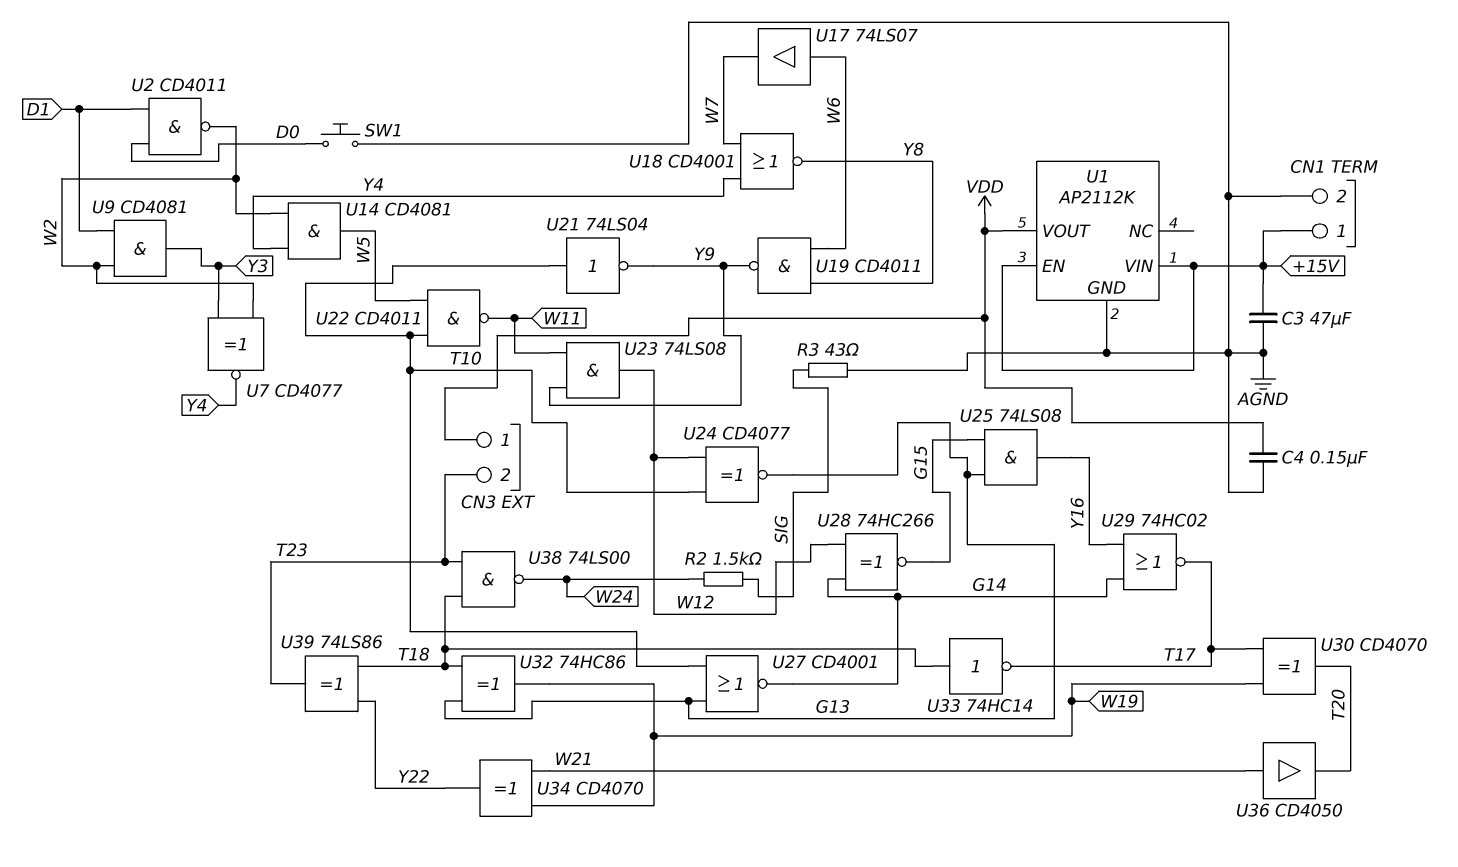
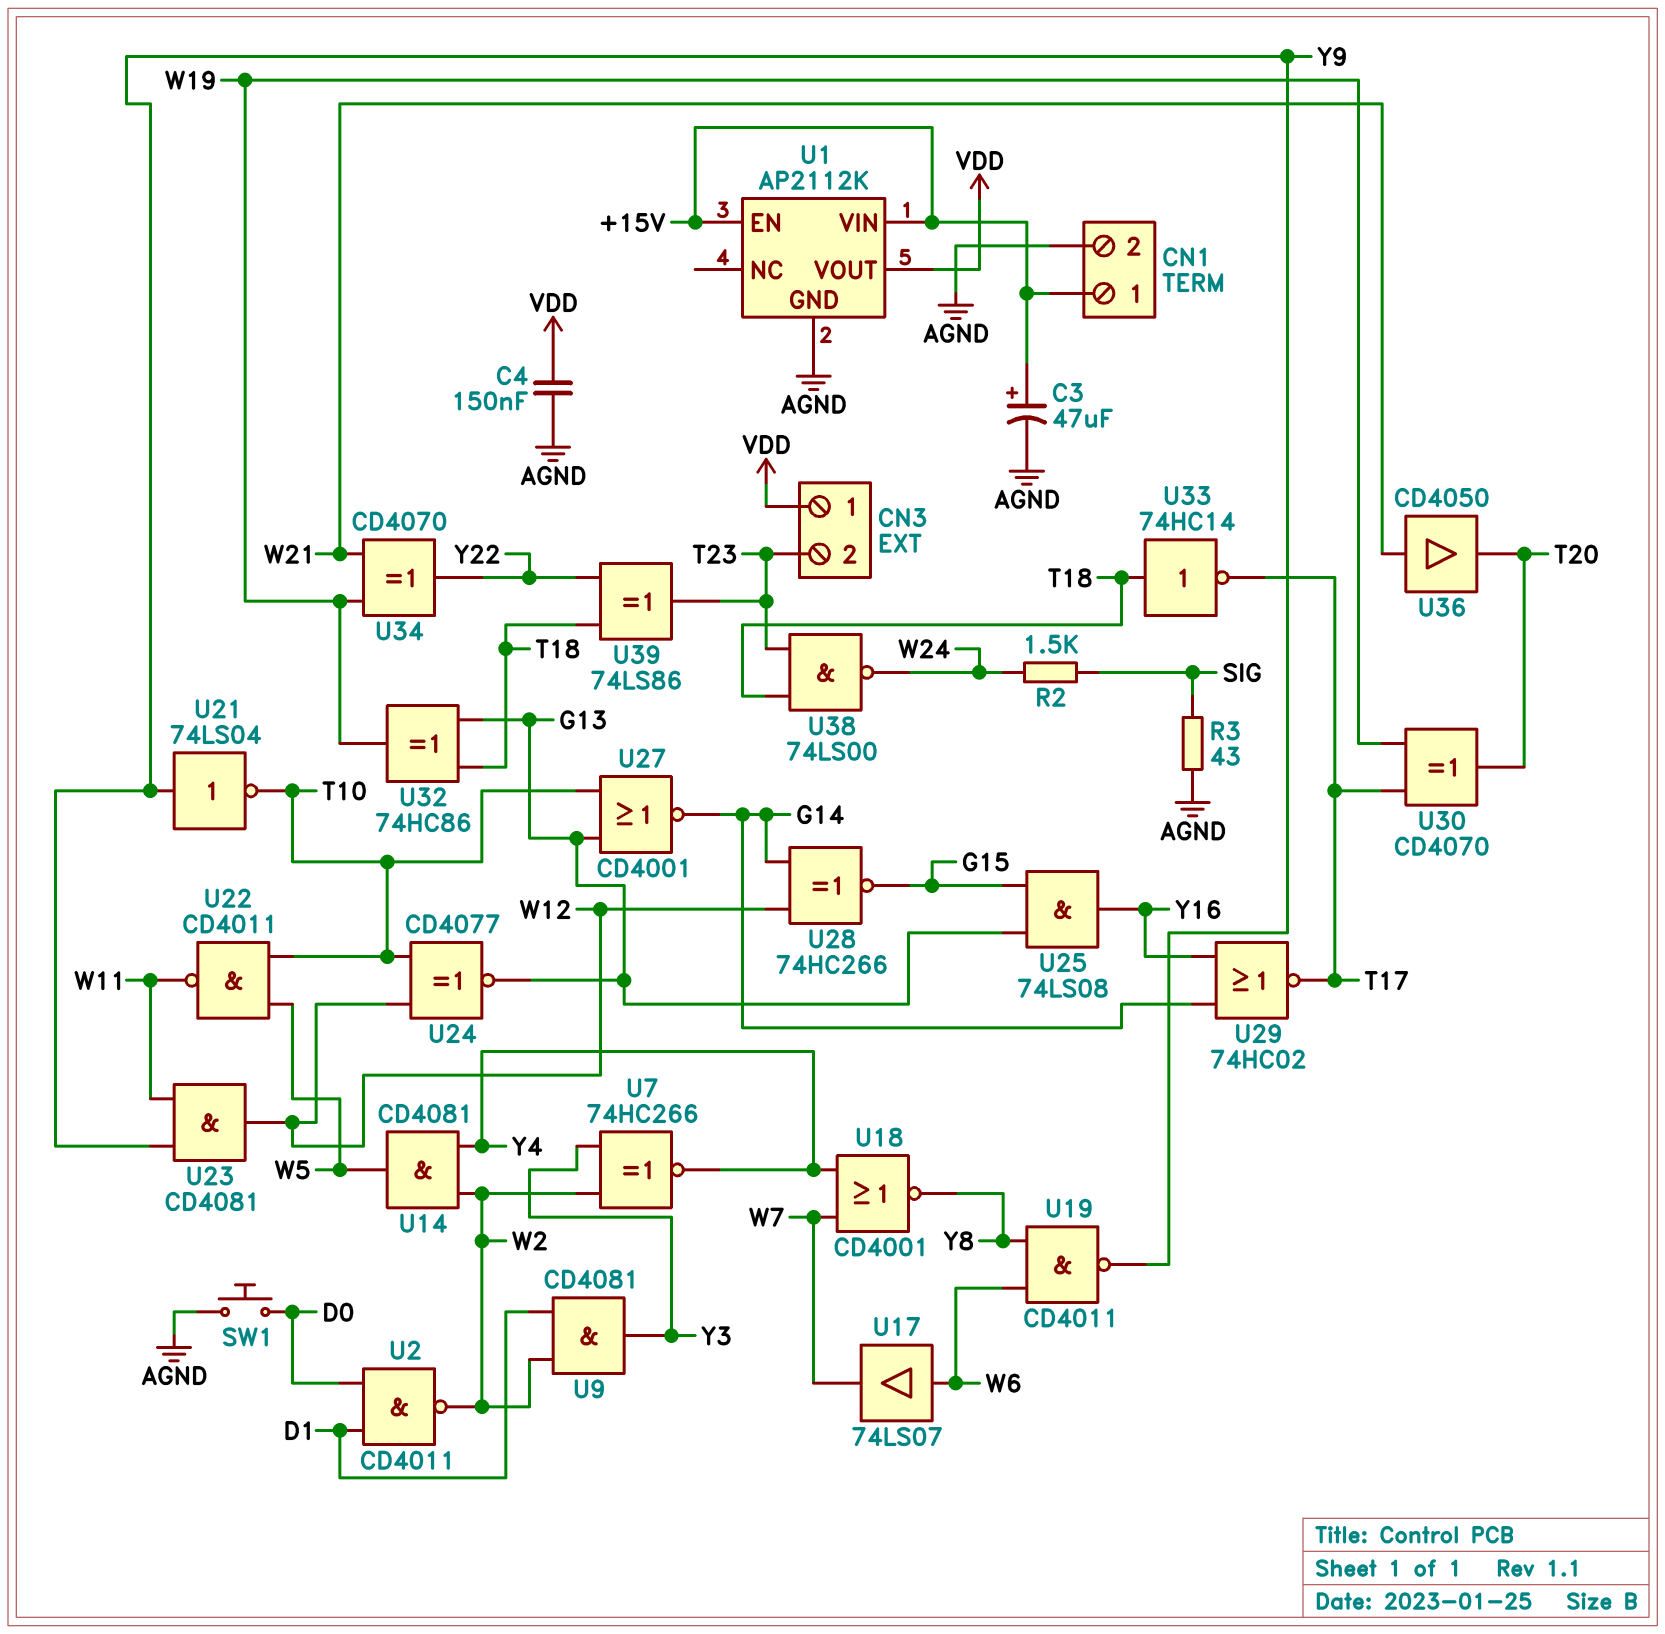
C3: 47uF (+15V, AGND) -> 47uF (plus +15V, minus AGND)
U7: XNOR CD4077 (in W2, in Y3, out Y4) -> XNOR 74HC266 (in W2, in Y3, out Y4)
U21: NOT 74LS04 (in T10, out Y9) -> NOT 74LS04 (in Y9, out T10)
U23: AND 74LS08 (in W11, in Y9, out W12) -> AND CD4081 (in W11, in Y9, out W12)

